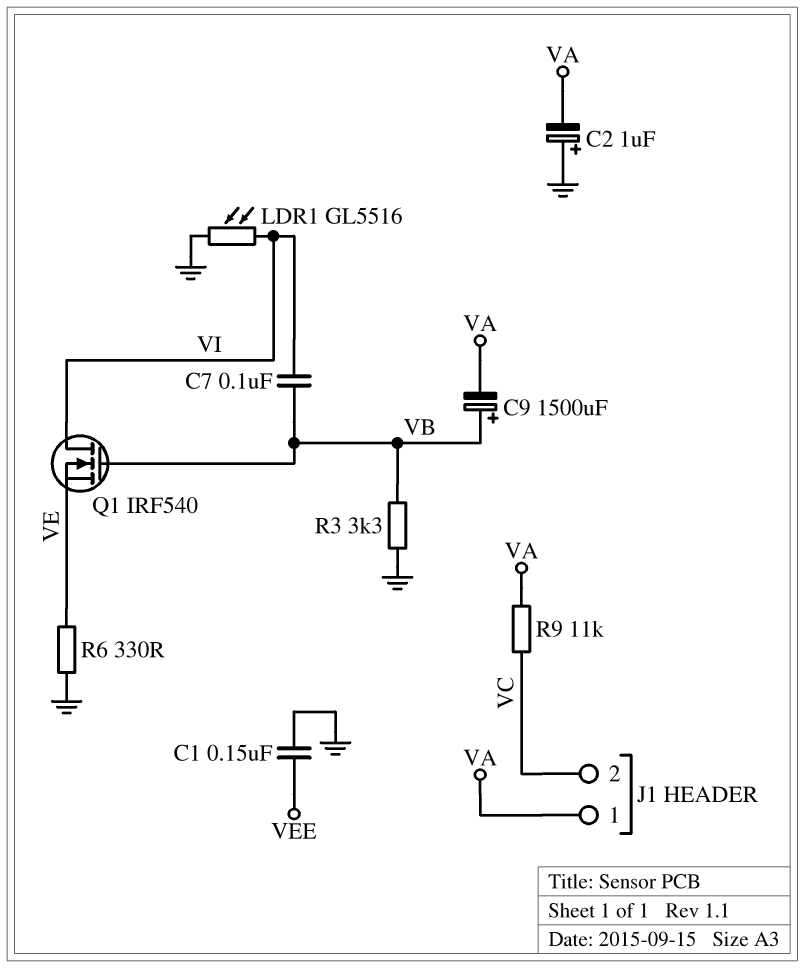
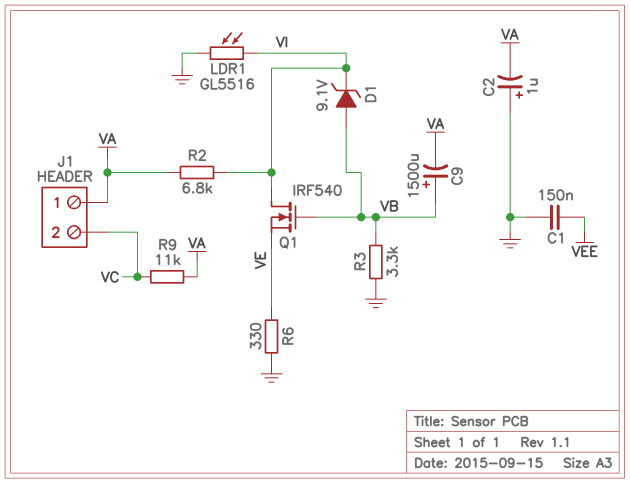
C7: 100nF (VB, VI) -> none
D1: none -> zener 9.1V (A VB, K VI)
R2: none -> 6.8k (VA, VI)

